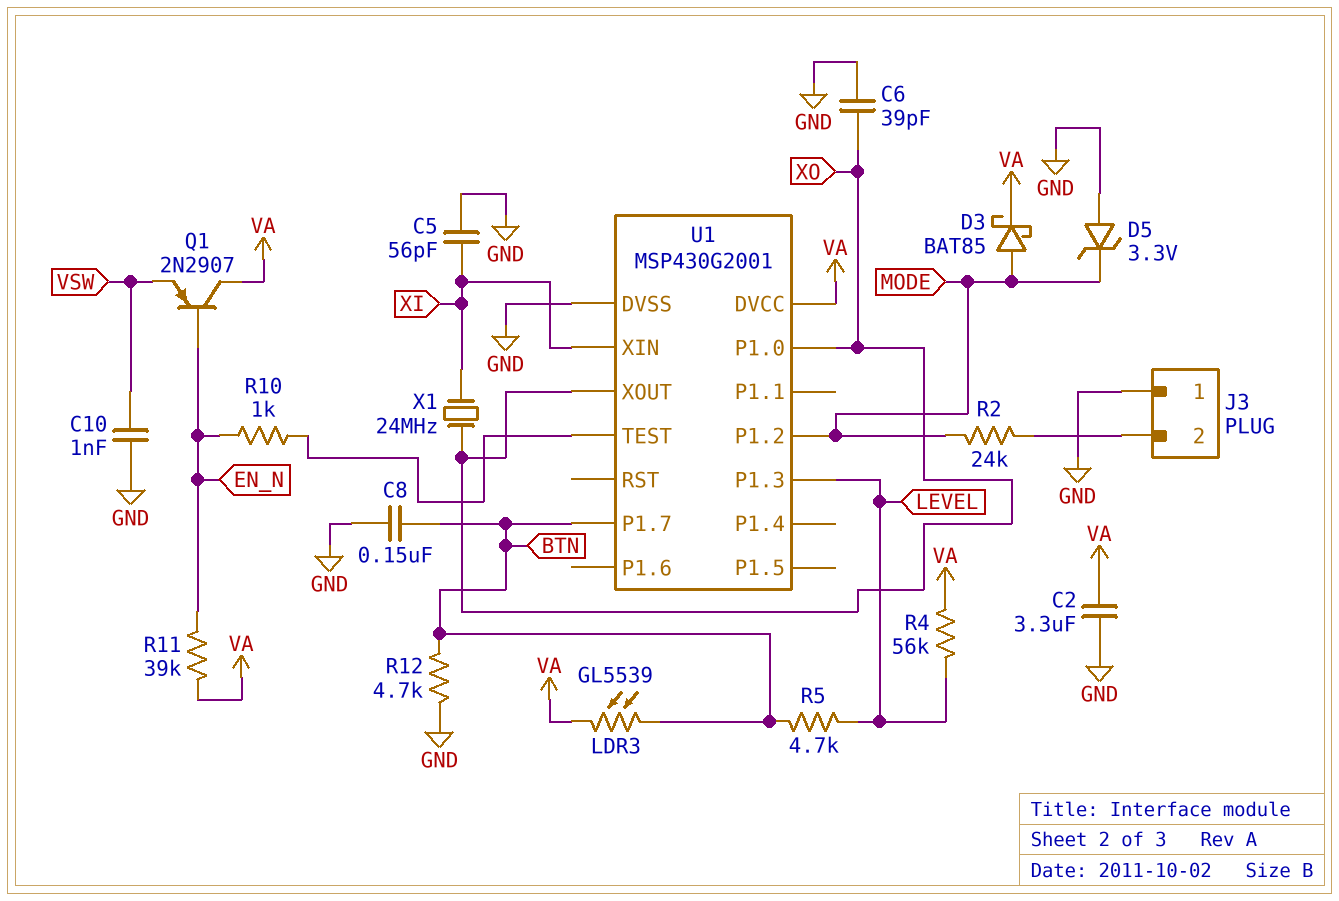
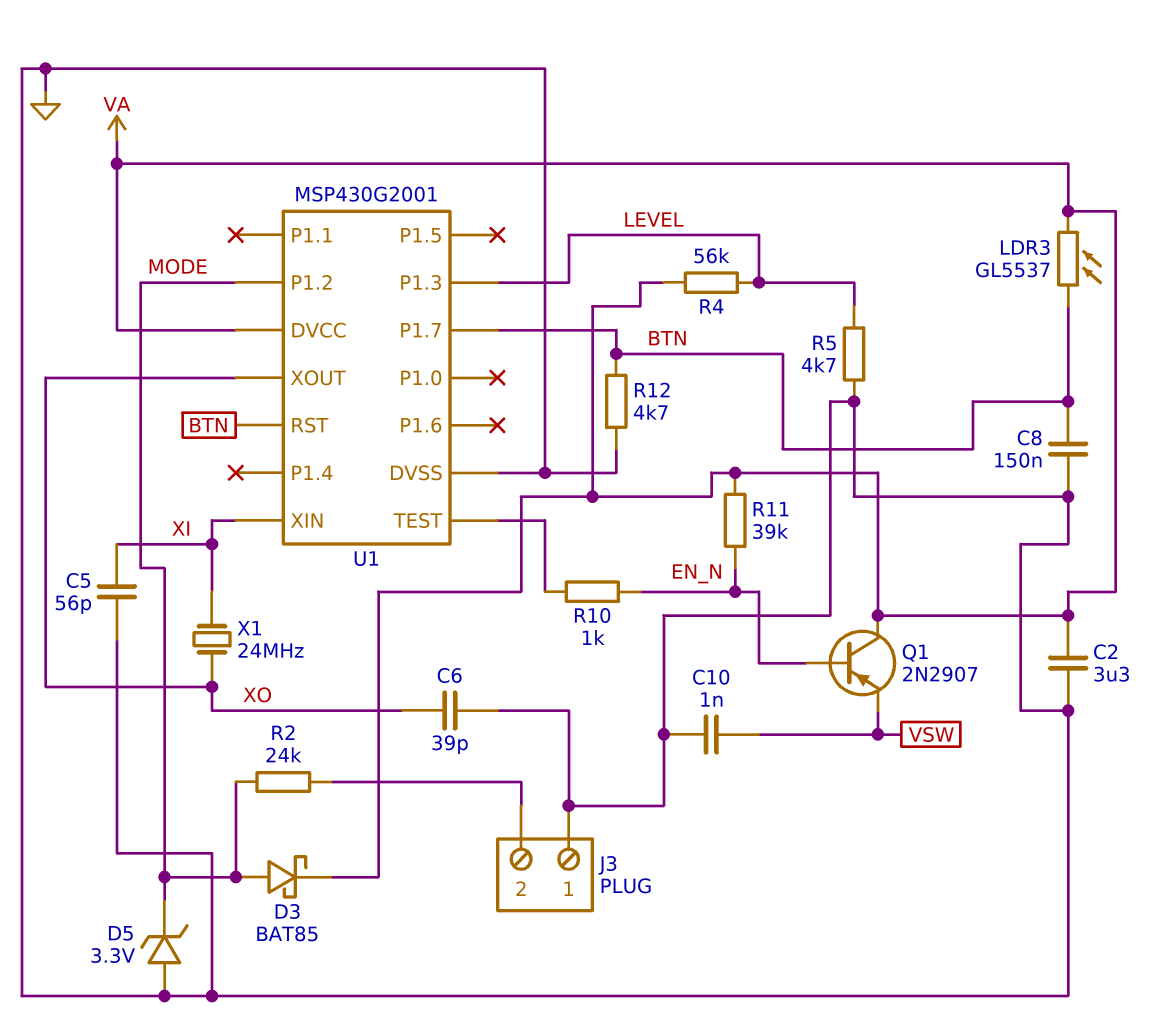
LDR3: GL5539 (BTN, VA) -> GL5537 (BTN, VA)
R5: 4.7k (BTN, LEVEL) -> 4.7k (GND, LEVEL)
U1 pin P1.0: XO -> none
U1 pin RST: none -> BTN

